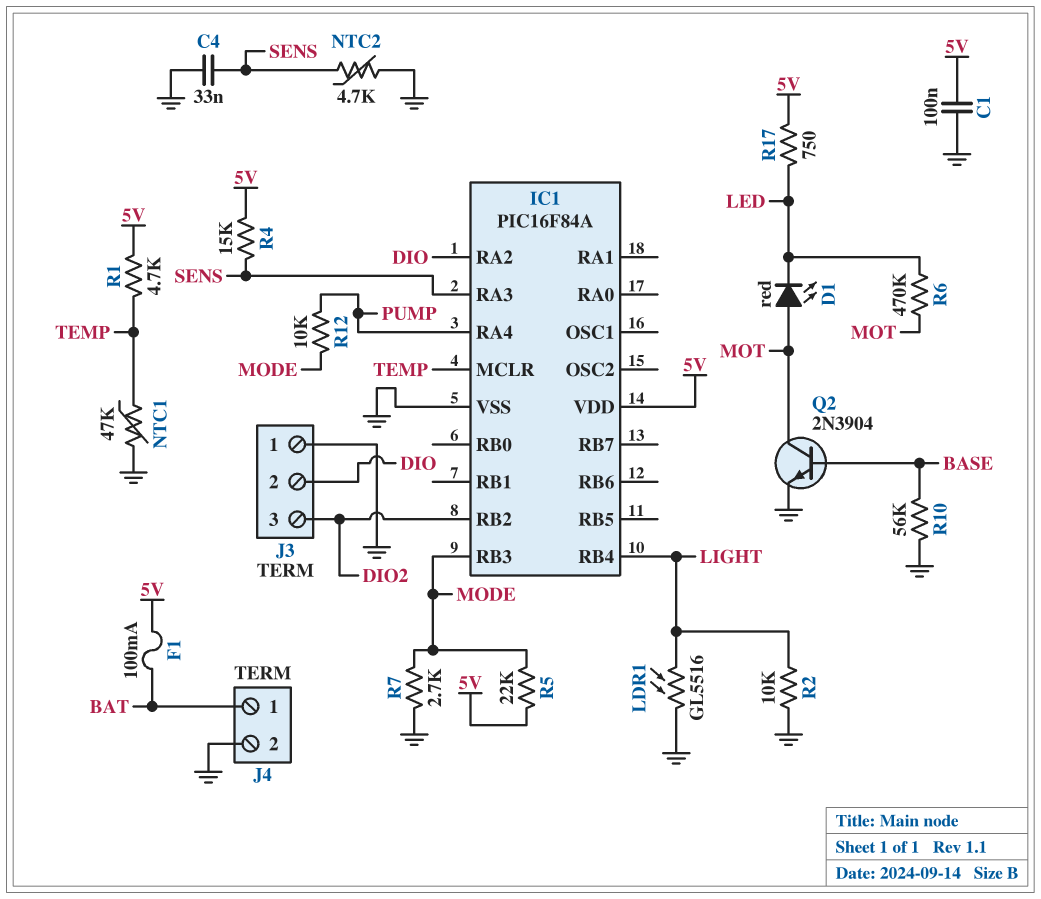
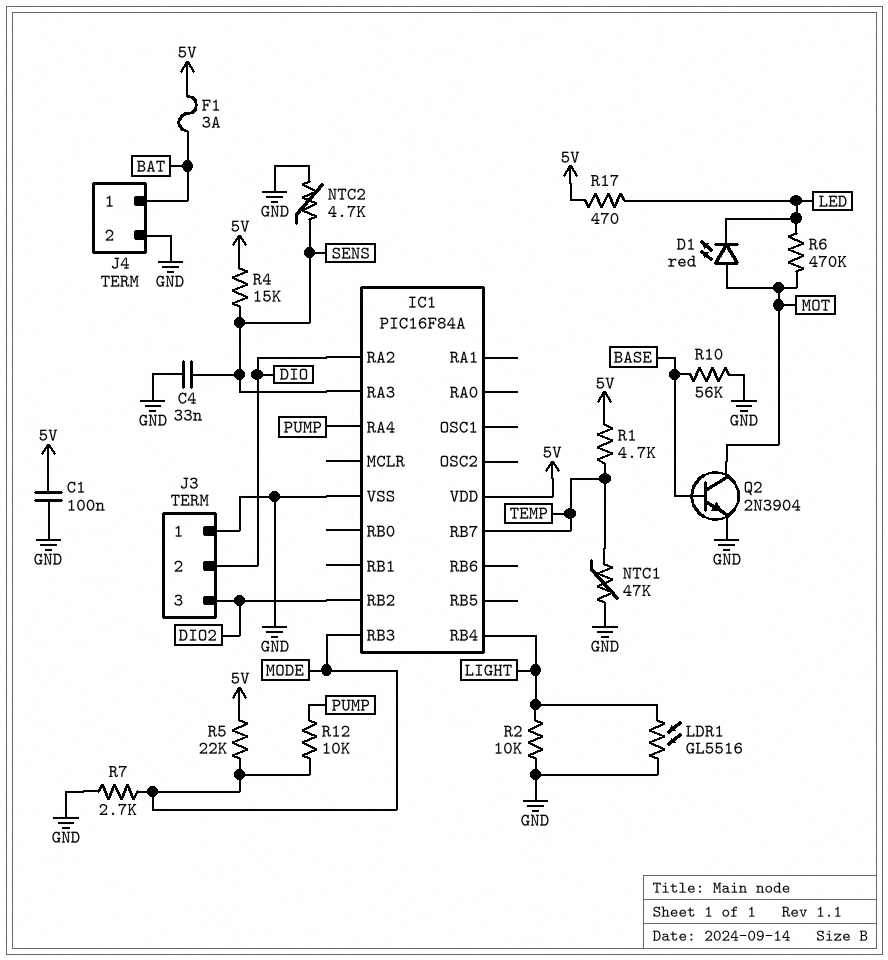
F1: 100mA (5V, BAT) -> 3A (5V, BAT)
IC1 pin MCLR: TEMP -> none
IC1 pin RB7: none -> TEMP
R17: 750 (5V, LED) -> 470 (5V, LED)

